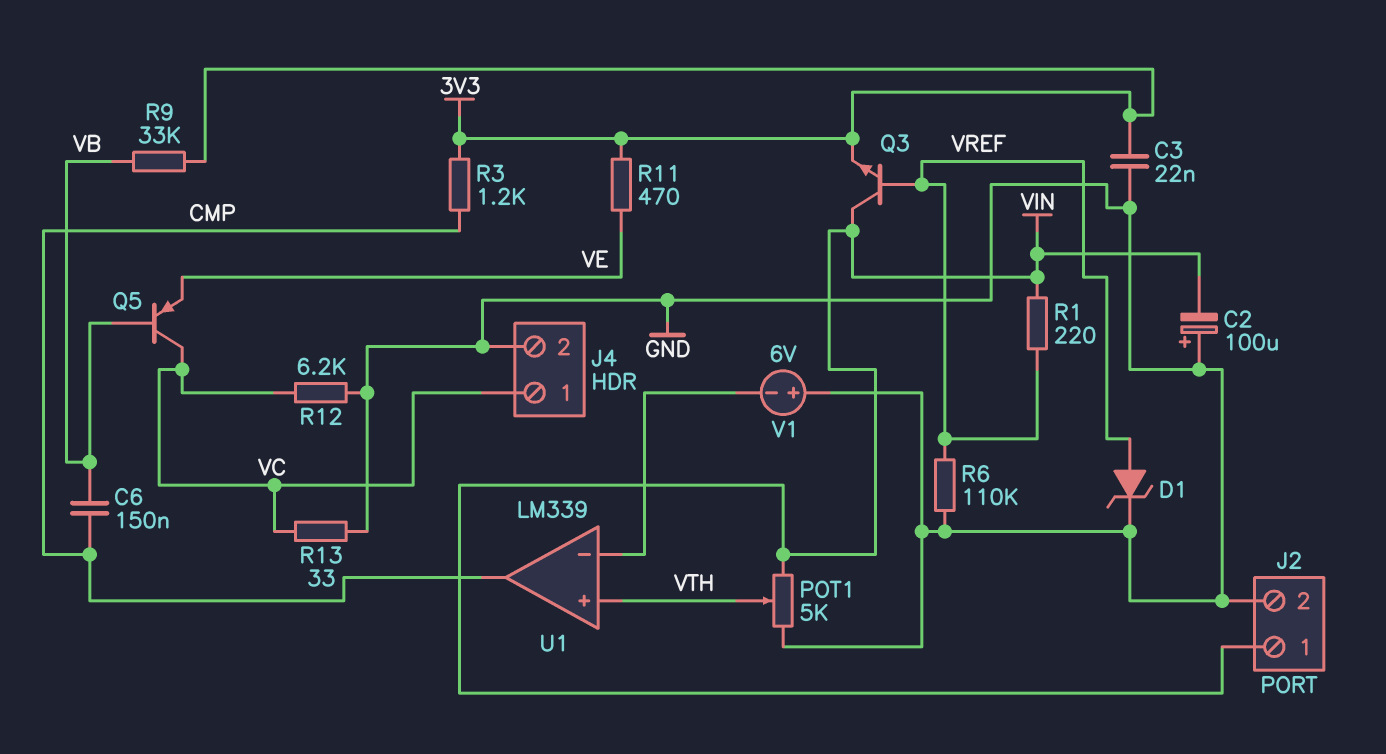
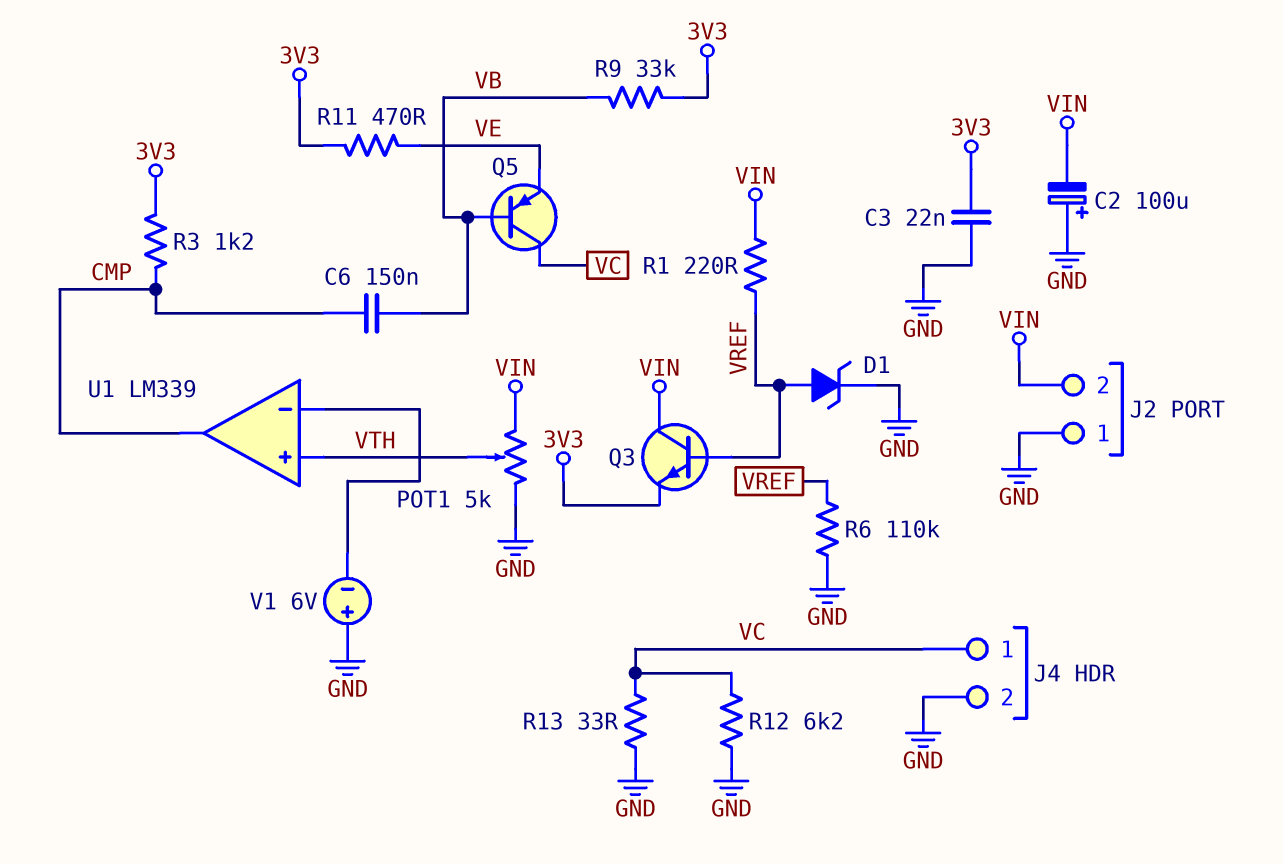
J2 pin 1: VIN -> GND
J2 pin 2: GND -> VIN

